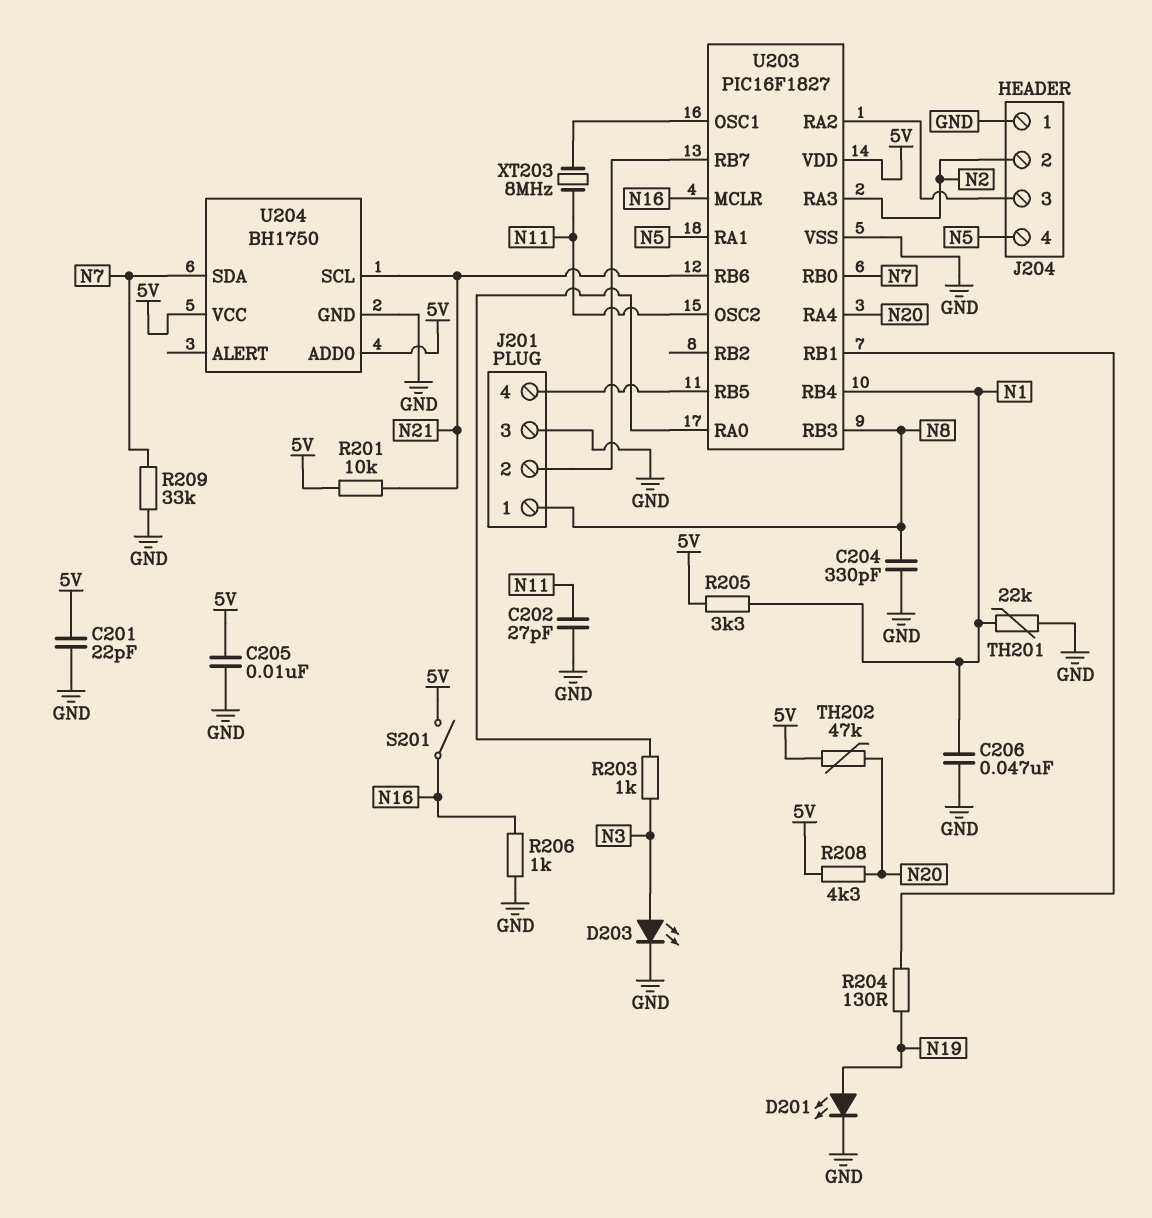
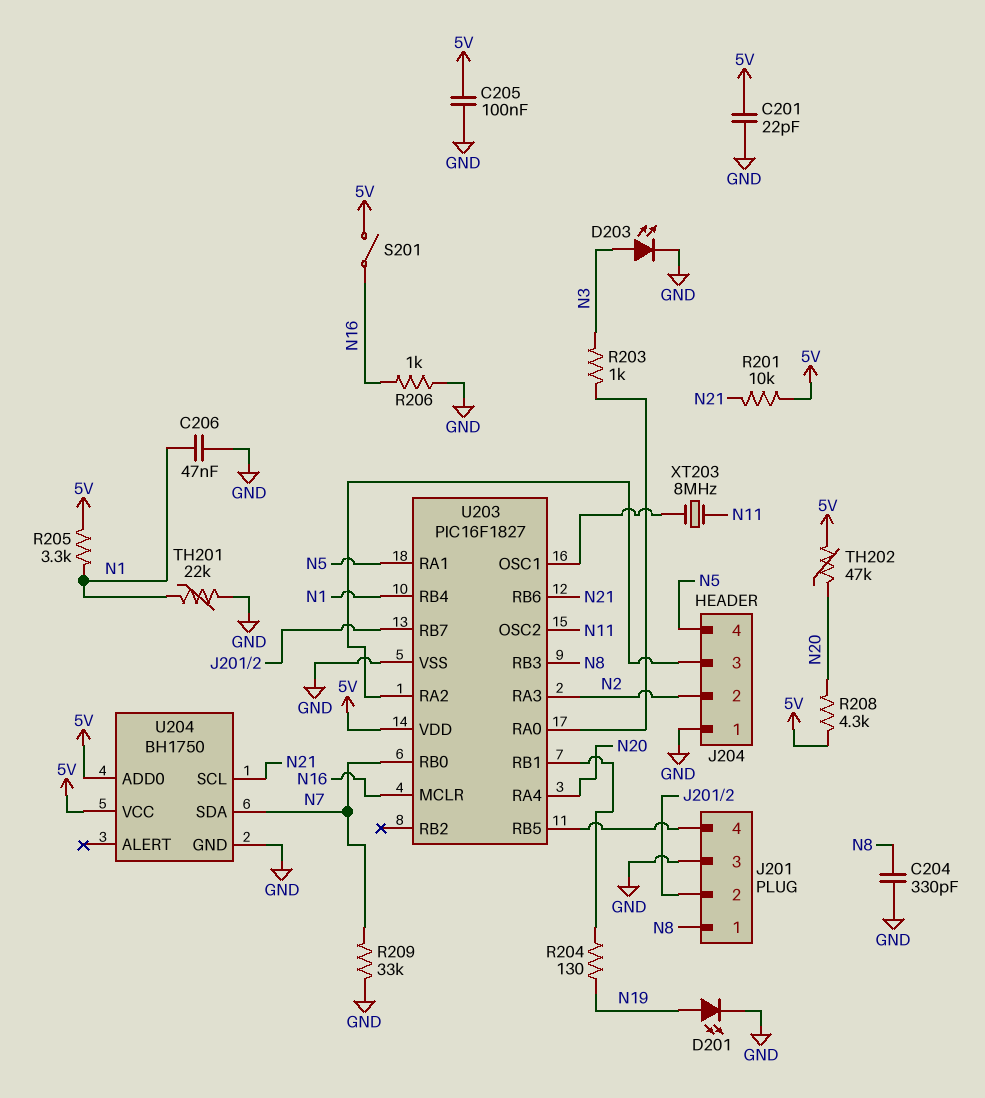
C202: 27pF (GND, N11) -> none
C205: 10nF (5V, GND) -> 100nF (5V, GND)

